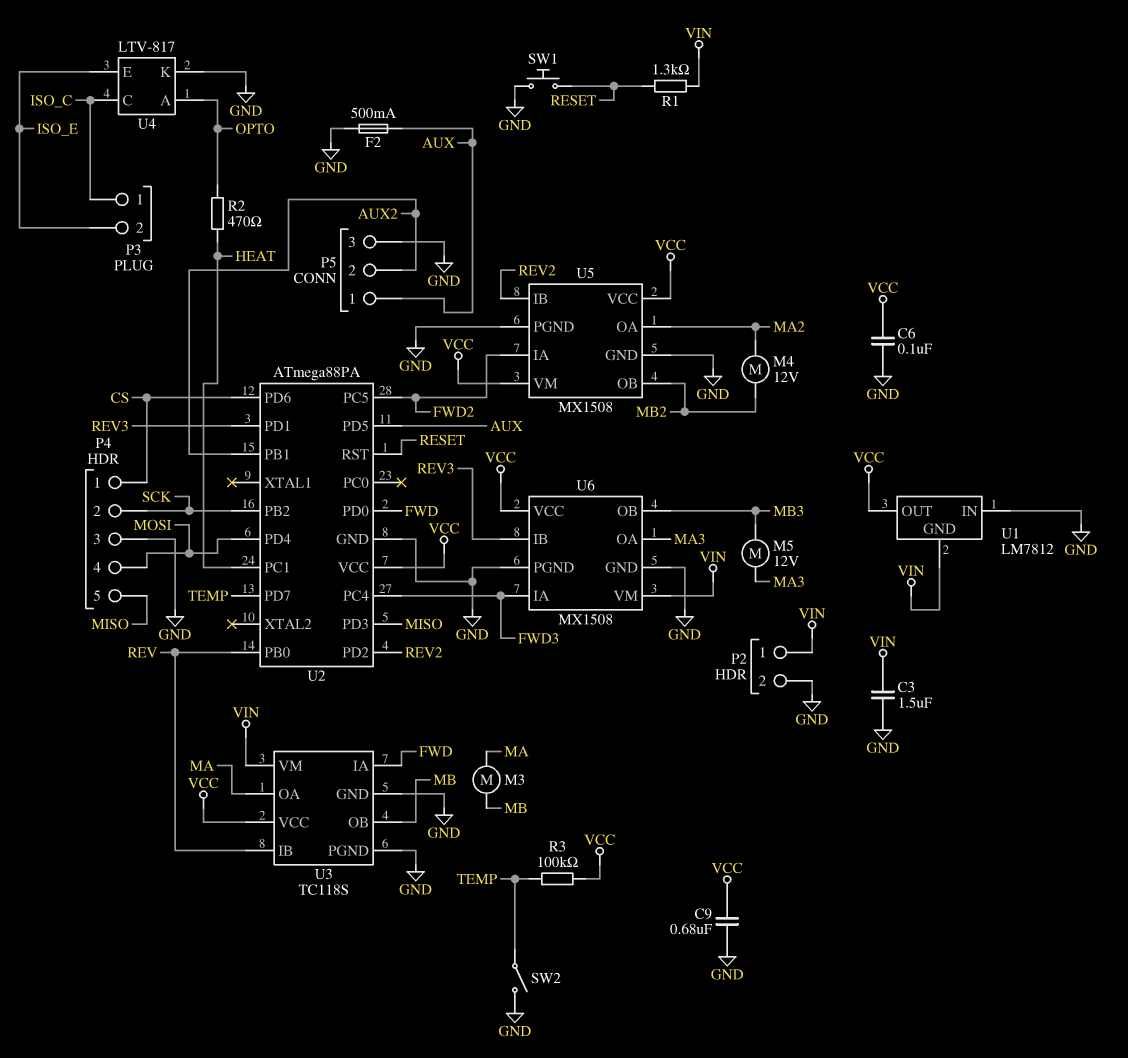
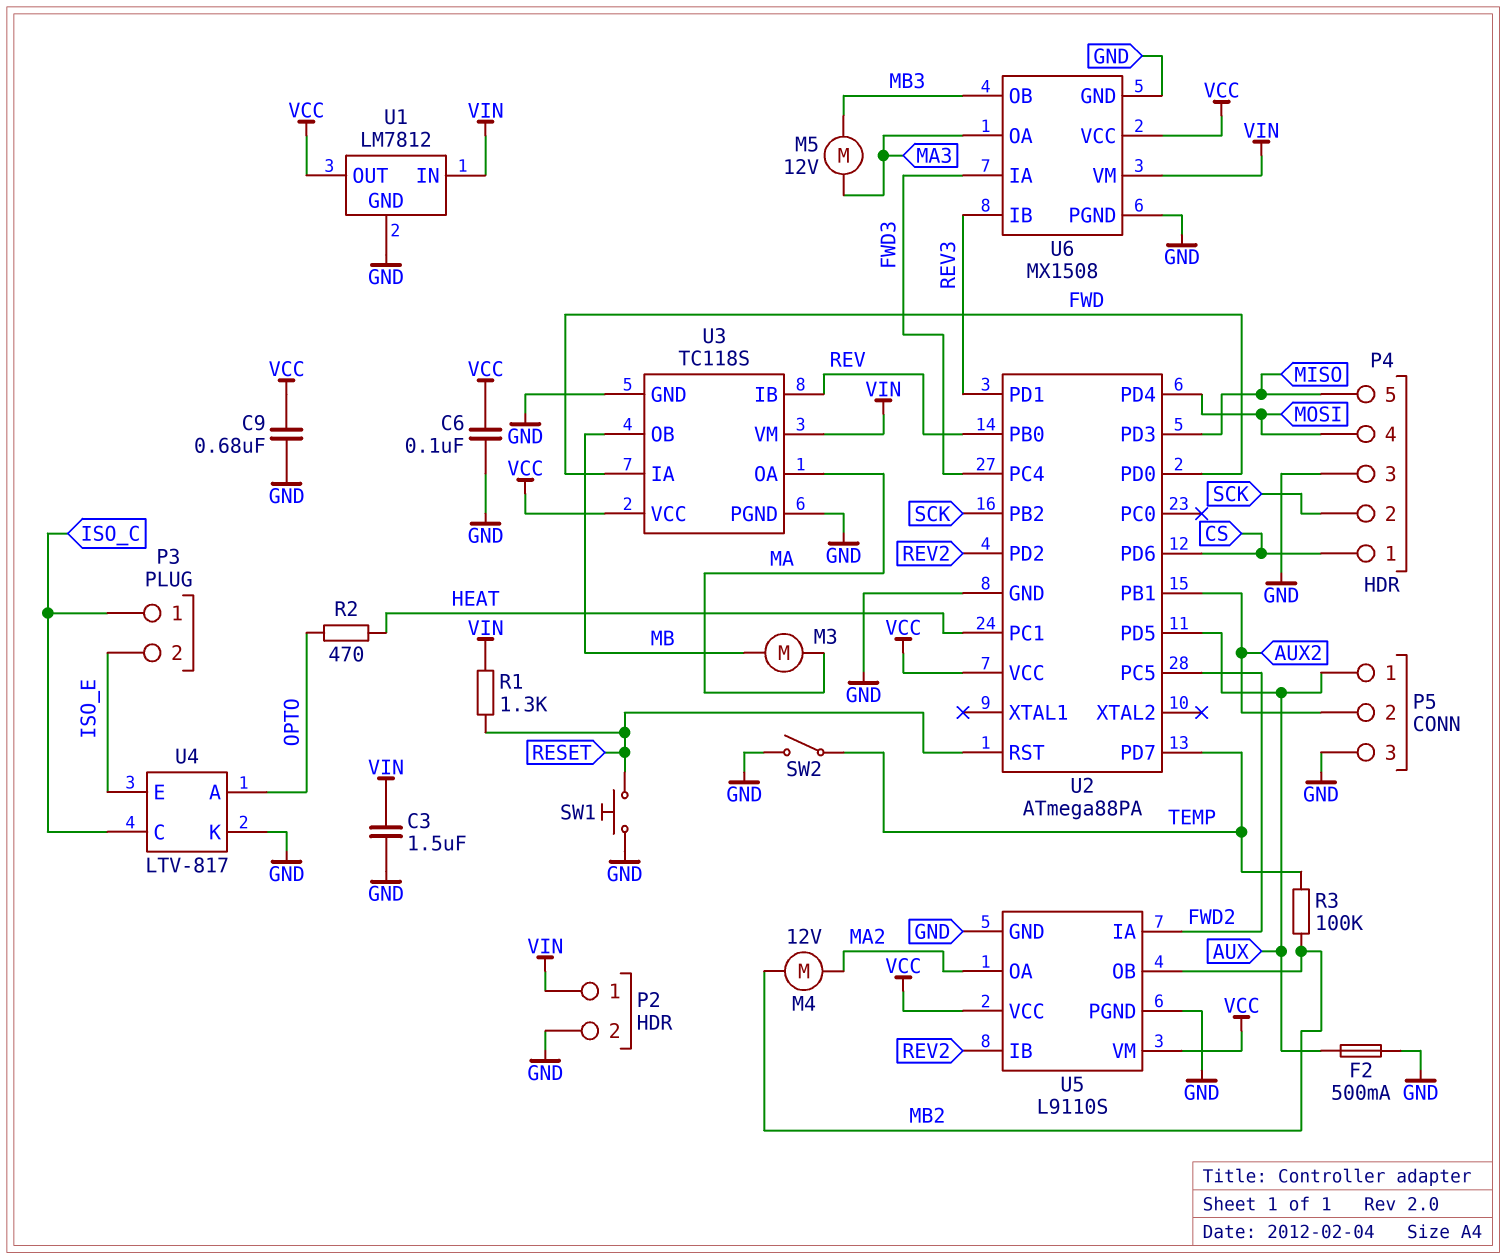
R3: 100k (TEMP, VCC) -> 100k (MB2, TEMP)
U1 pin GND: VIN -> GND
U1 pin IN: GND -> VIN
U5: MX1508 -> L9110S

